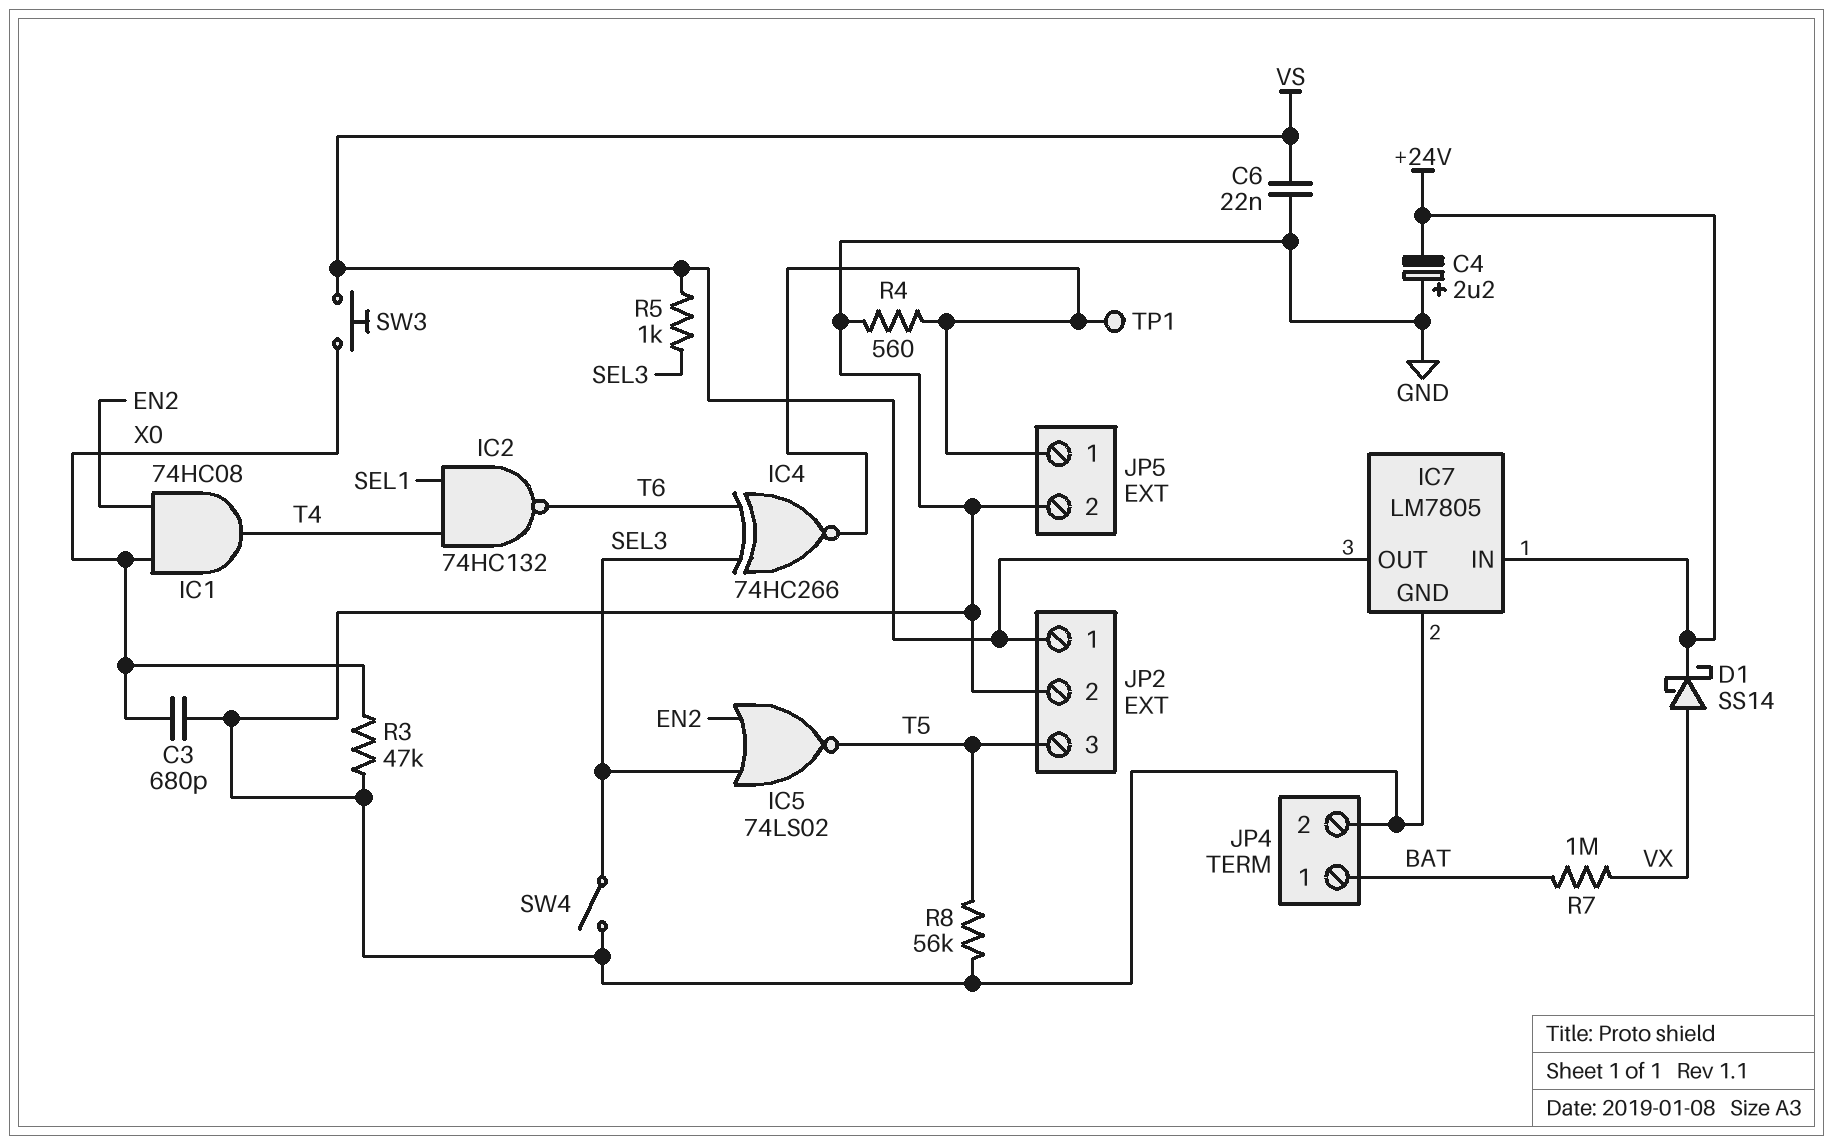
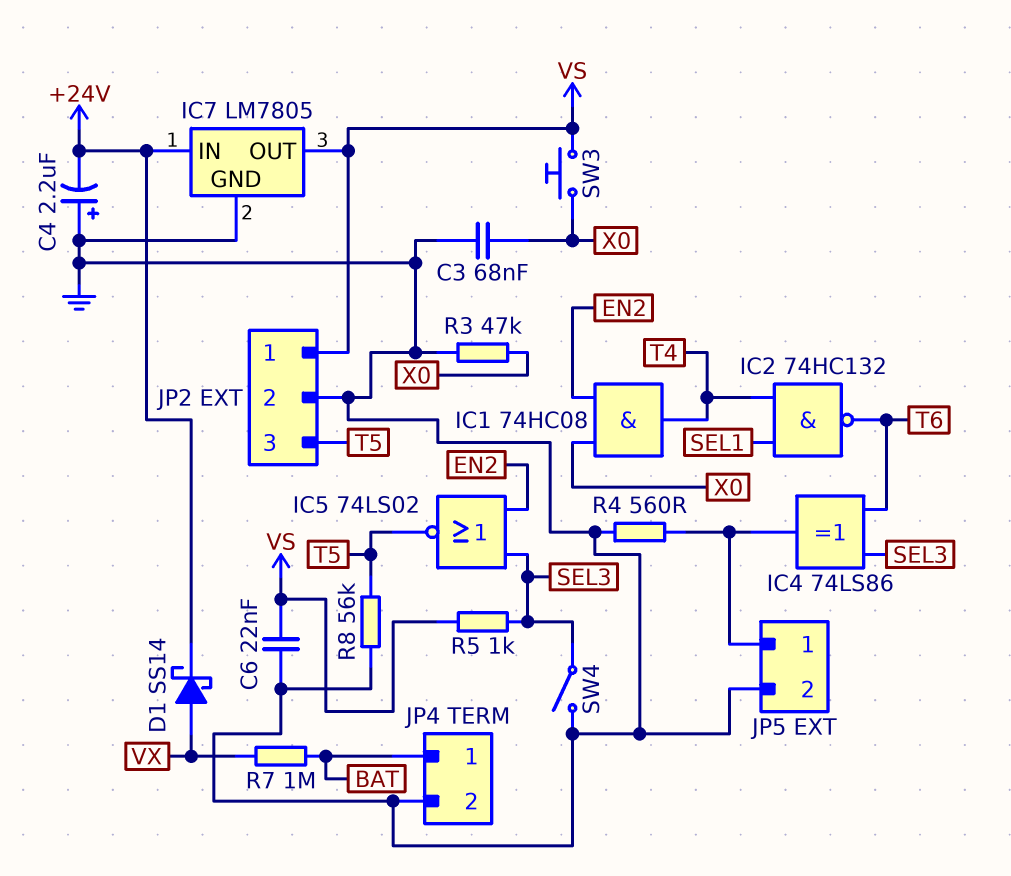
C3: 680pF (GND, X0) -> 68nF (GND, X0)
IC4: XNOR 74HC266 (in SEL3, in T6, out JP5/1) -> XOR 74LS86 (in SEL3, in T6, out JP5/1)
TP1: test point (JP5/1) -> none

